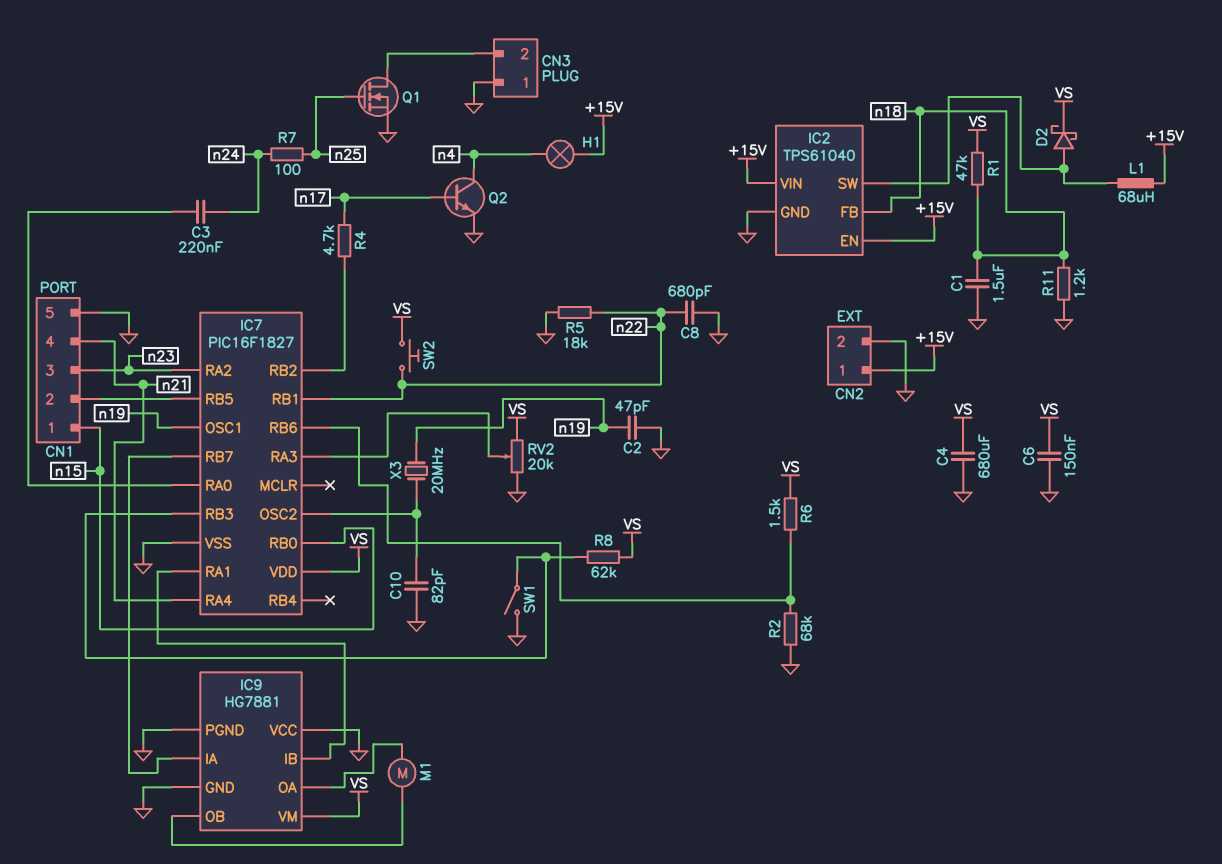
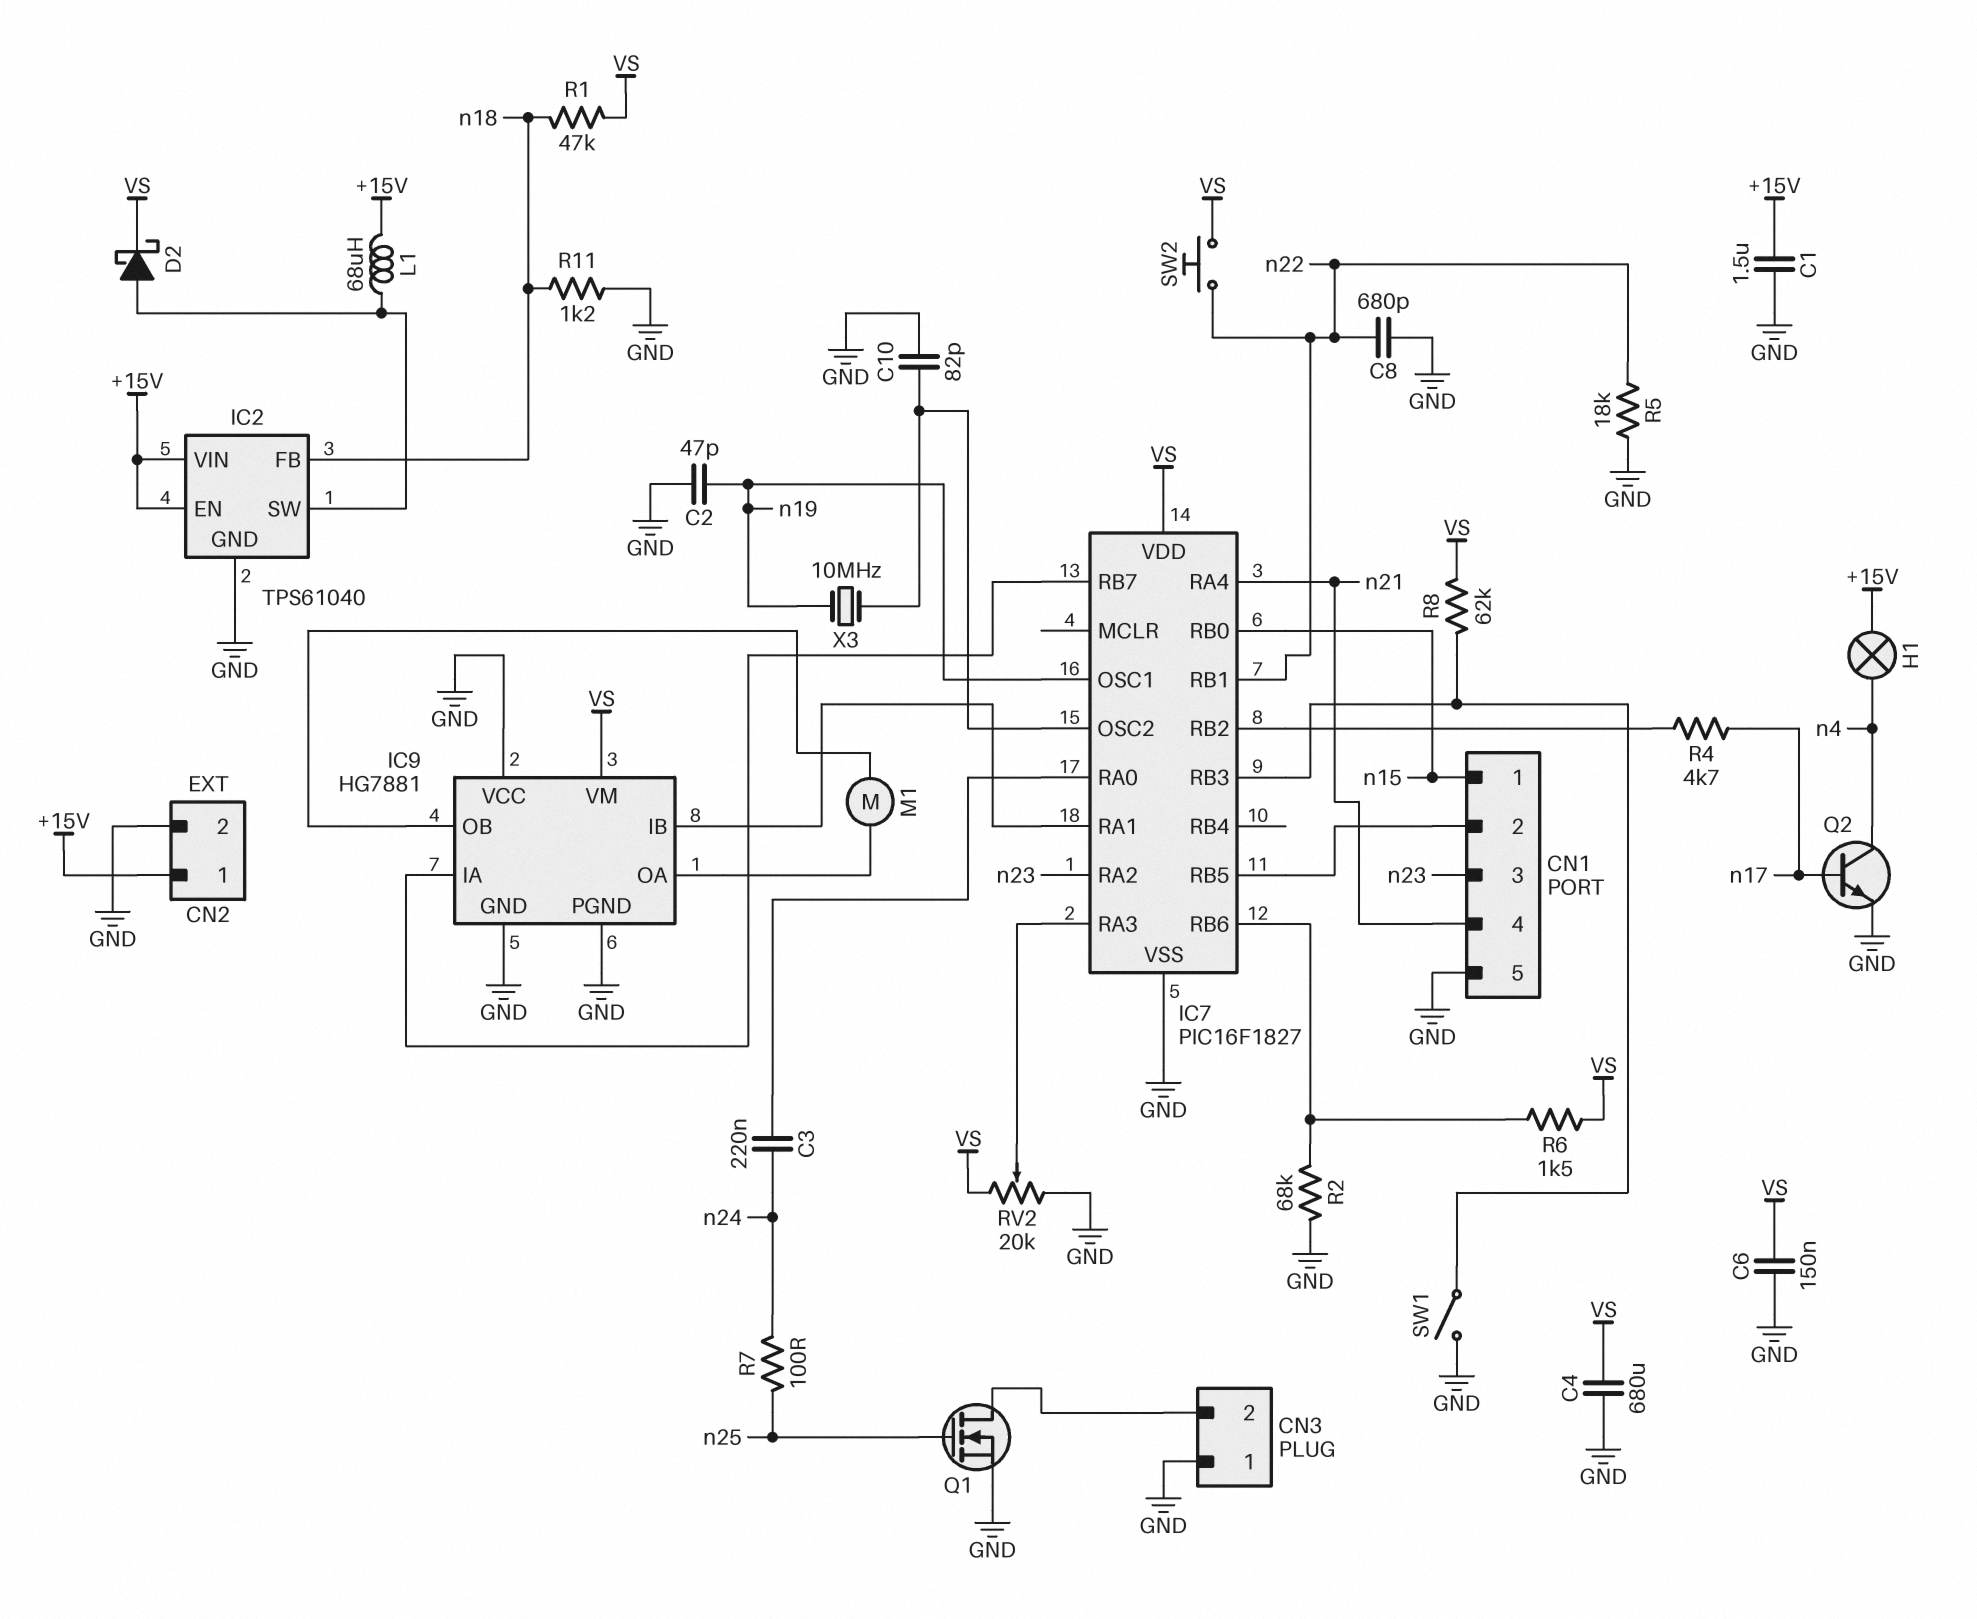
C1: 1.5uF (GND, n18) -> 1.5uF (+15V, GND)
X3: 20MHz (IC7/OSC2, n19) -> 10MHz (IC7/OSC2, n19)

